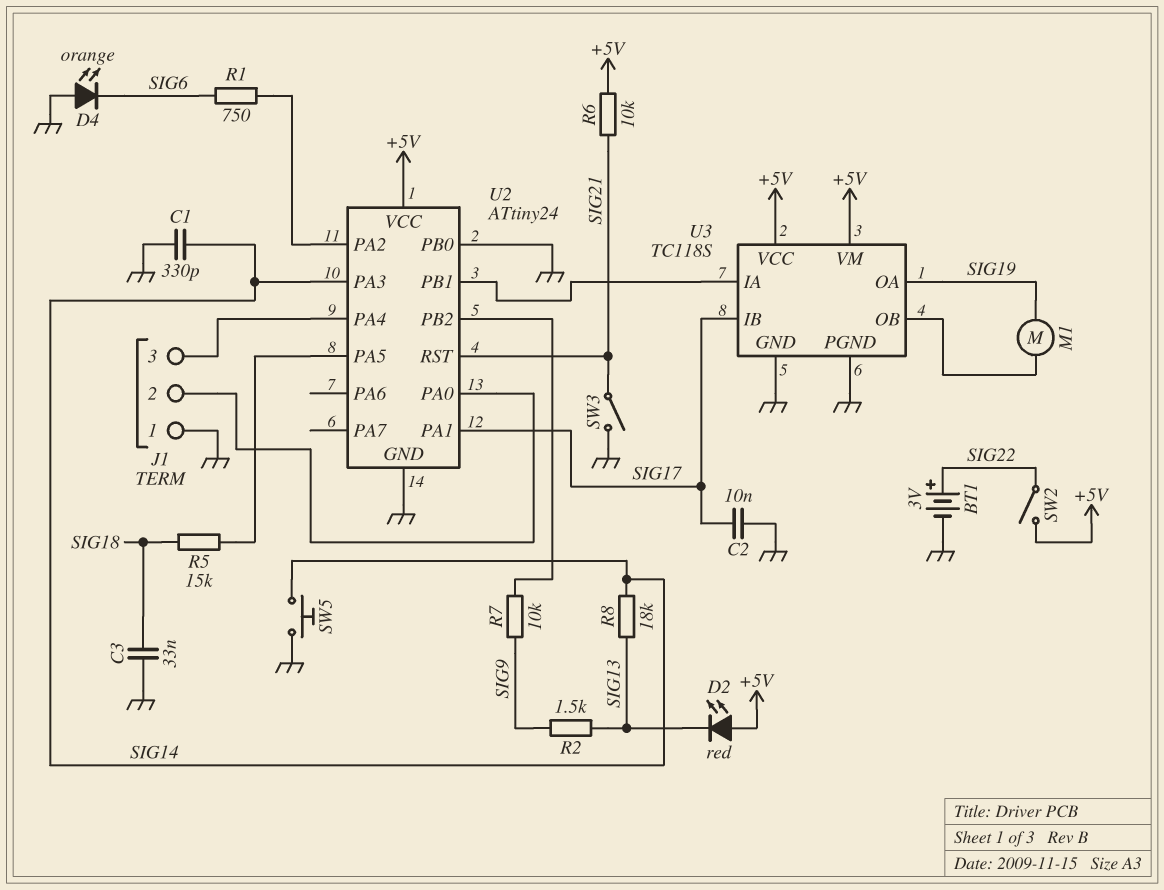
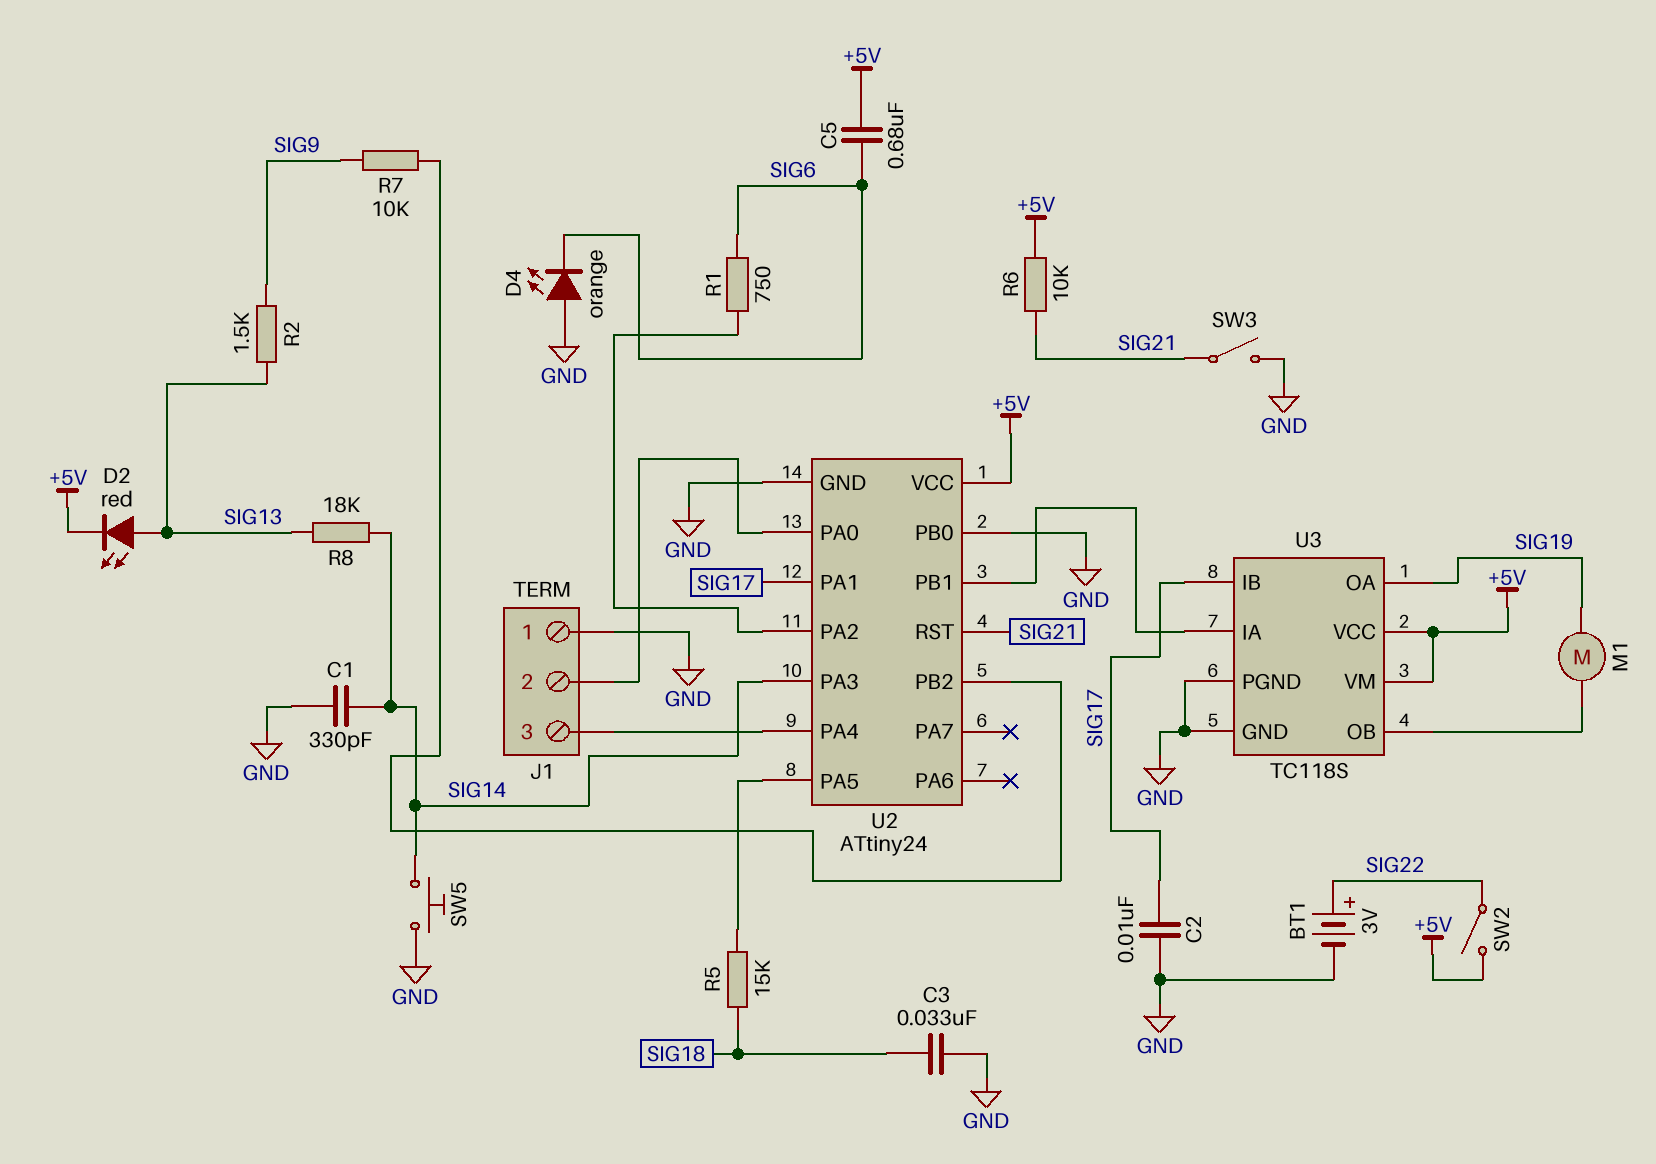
C5: none -> 680nF (+5V, SIG6)
D2: LED red (A +5V, K SIG13) -> LED red (A SIG13, K +5V)

